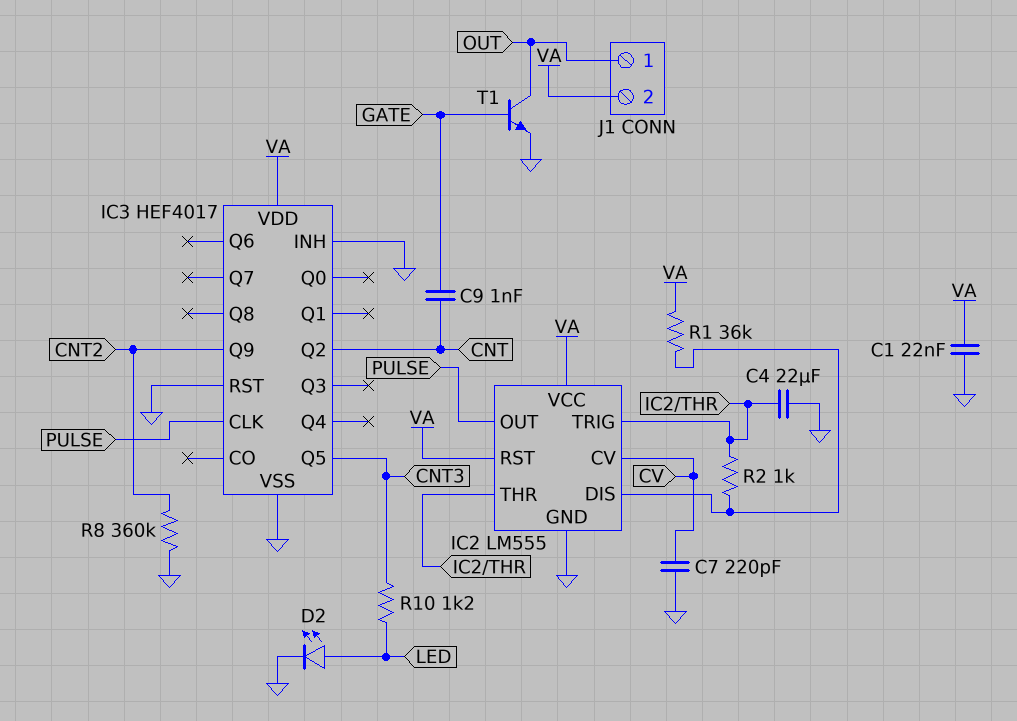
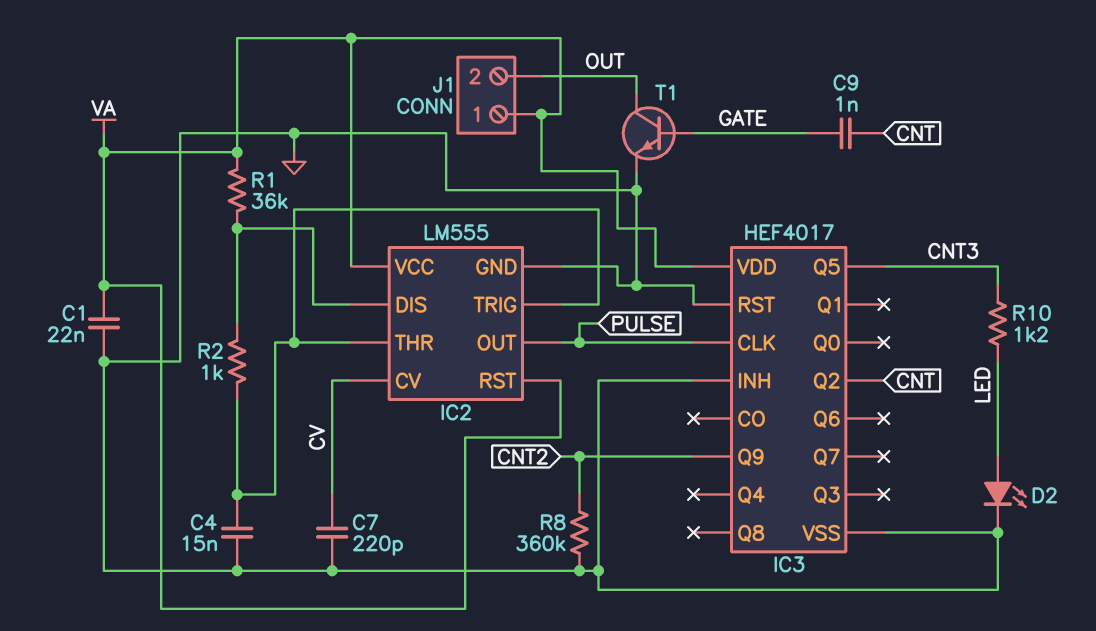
C4: 22uF (GND, IC2/THR) -> 15nF (GND, IC2/THR)
J1 pin 1: OUT -> VA
J1 pin 2: VA -> OUT

